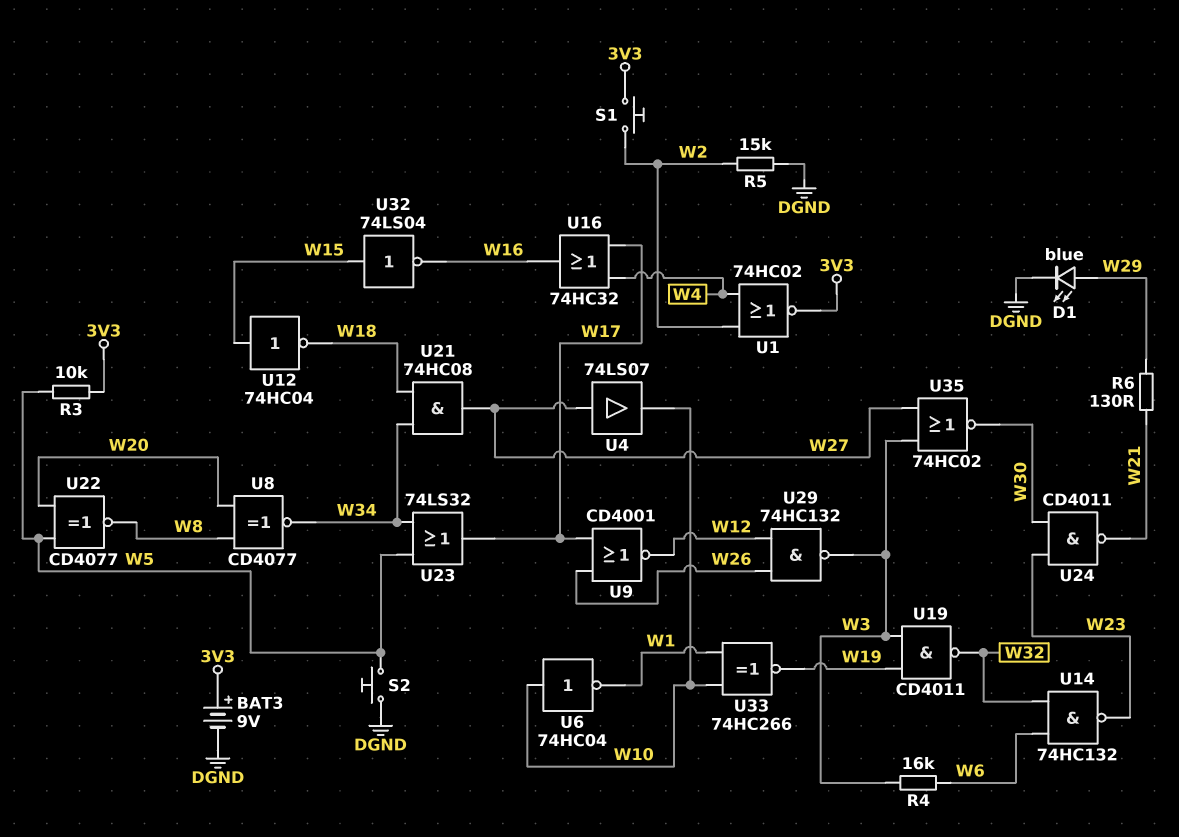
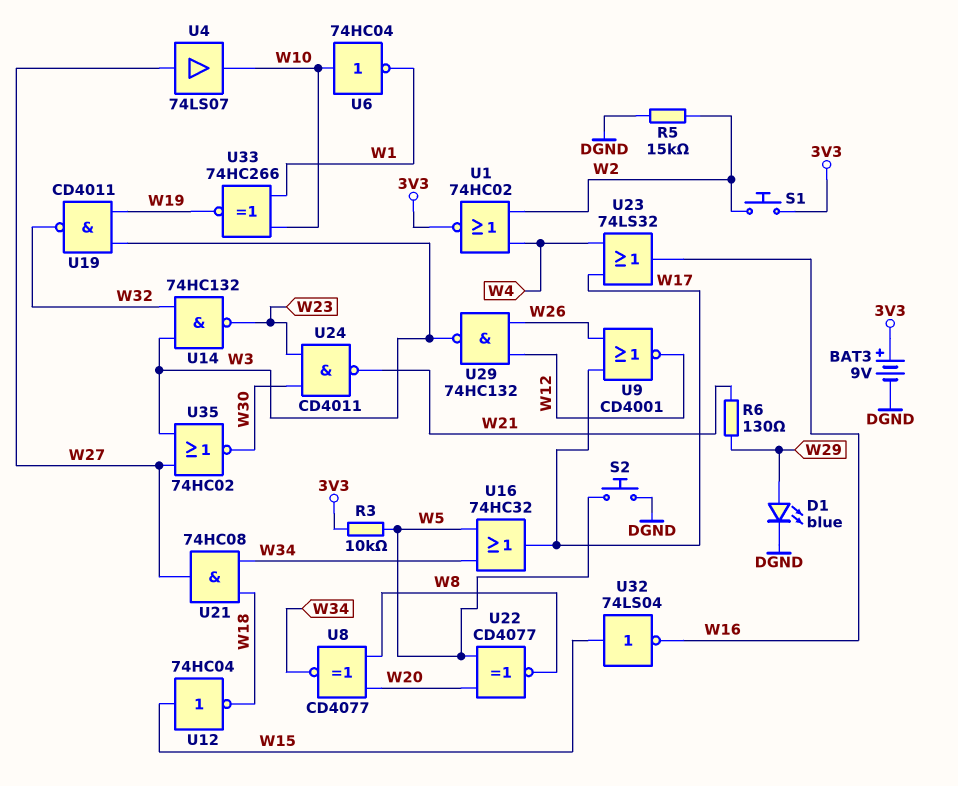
R4: 16k (W3, W6) -> none
U14: NAND 74HC132 (in W6, in W32, out W23) -> NAND 74HC132 (in W3, in W32, out W23)
U16: OR 74HC32 (in W4, in W17, out W16) -> OR 74HC32 (in W5, in W34, out W17)
U23: OR 74LS32 (in W5, in W34, out W17) -> OR 74LS32 (in W4, in W17, out W16)

